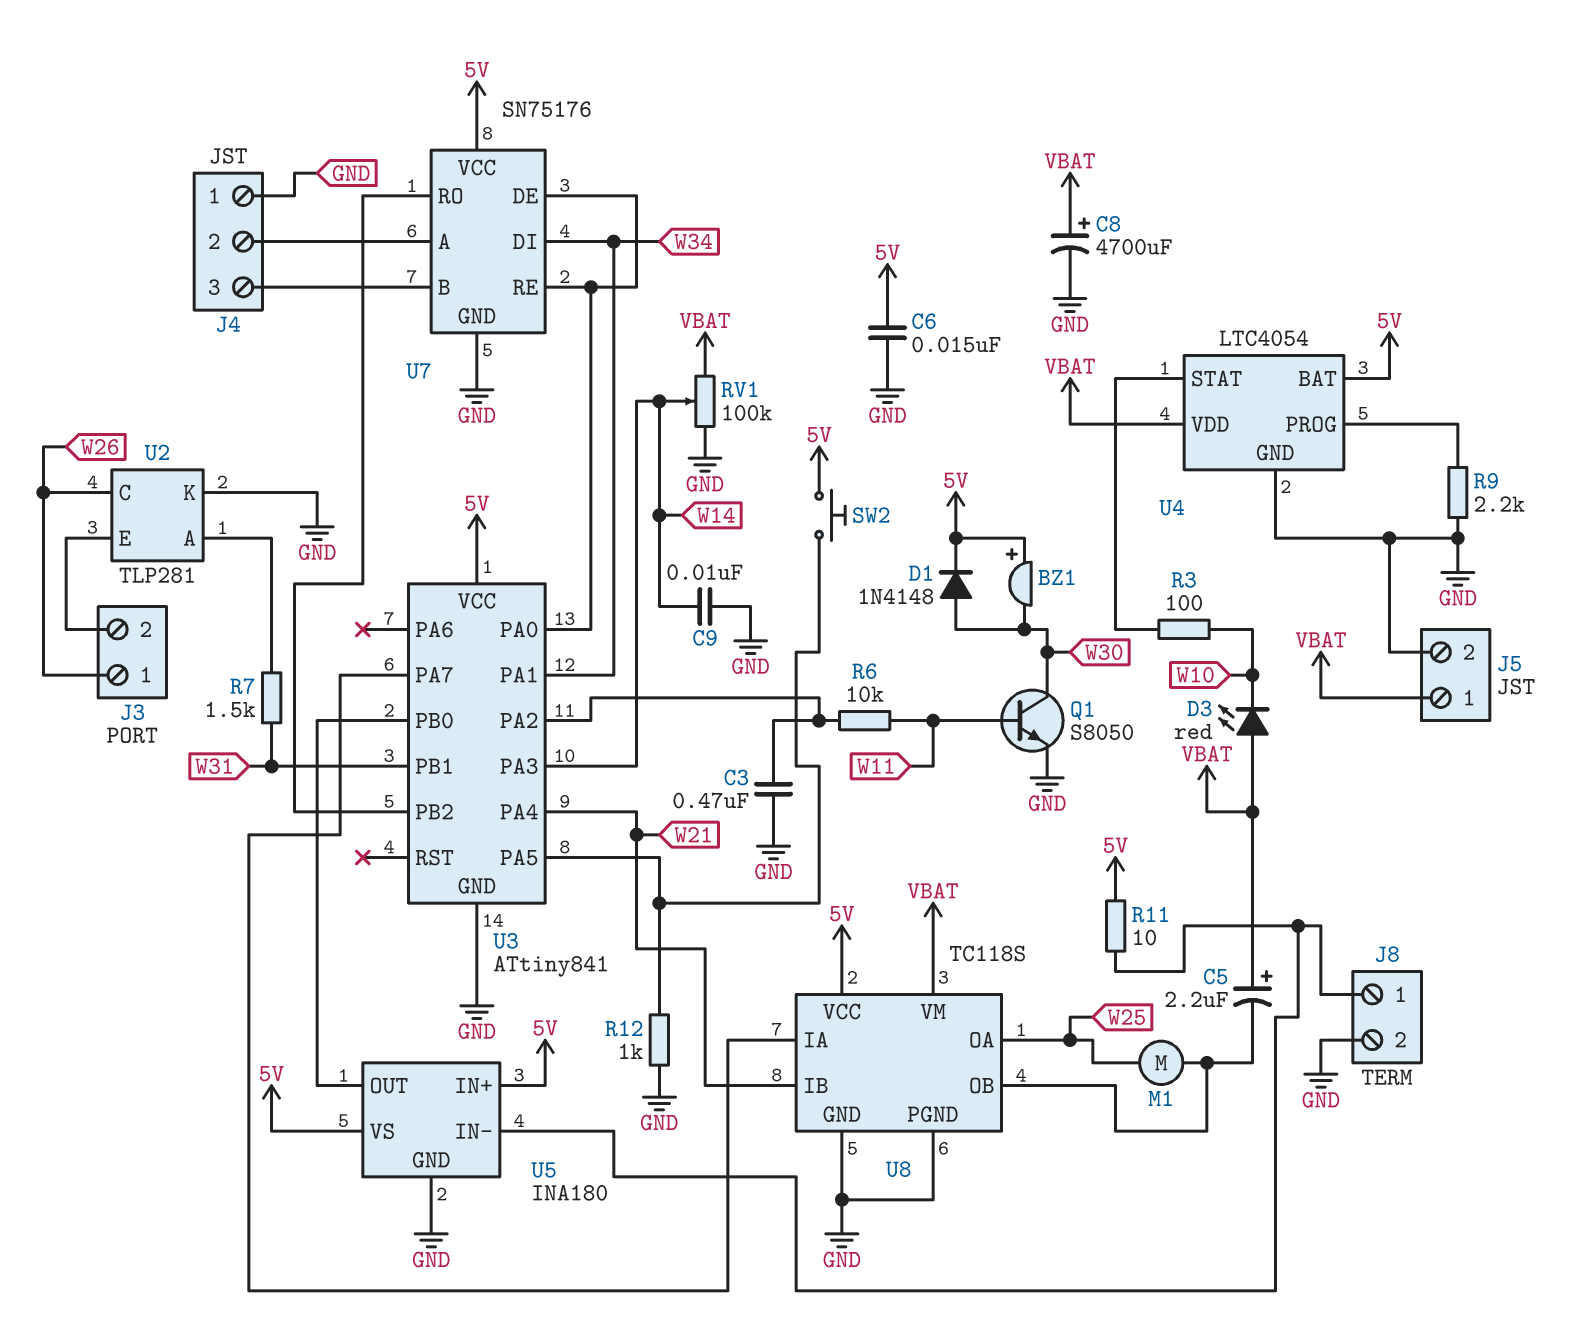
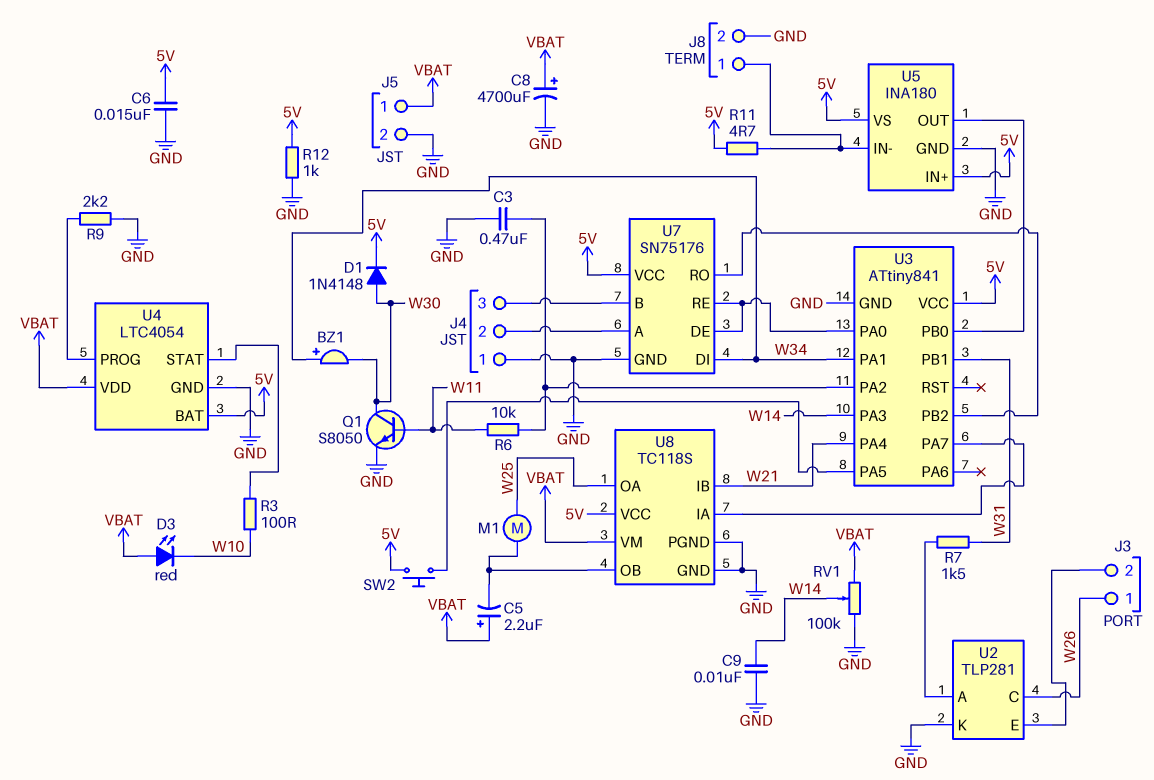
BZ1: buzzer (plus 5V, minus W30) -> buzzer (plus W34, minus W30)
R11: 10 (5V, J8/1) -> 4.7 (5V, J8/1)
R12: 1k (GND, U3/PA5) -> 1k (5V, GND)

